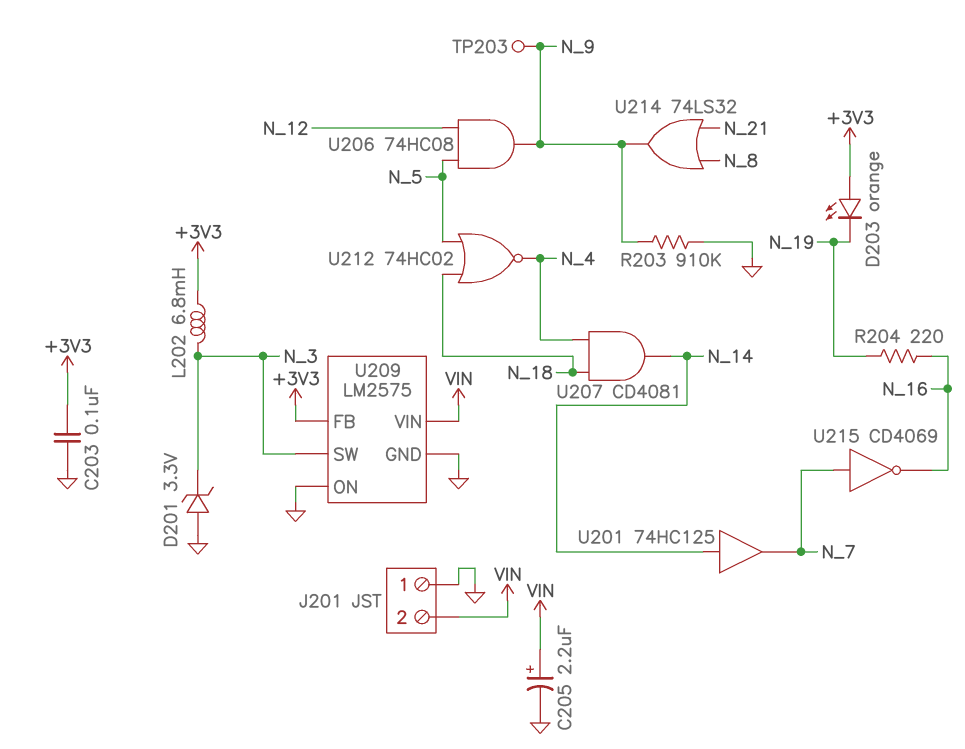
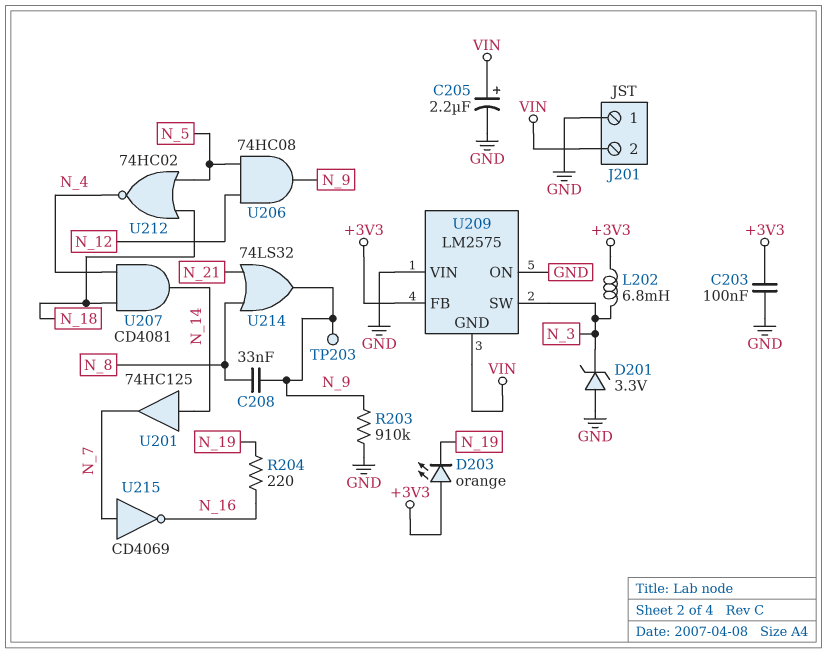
C208: none -> 33nF (N_8, N_9)
U209 pin GND: GND -> VIN
U209 pin VIN: VIN -> GND

